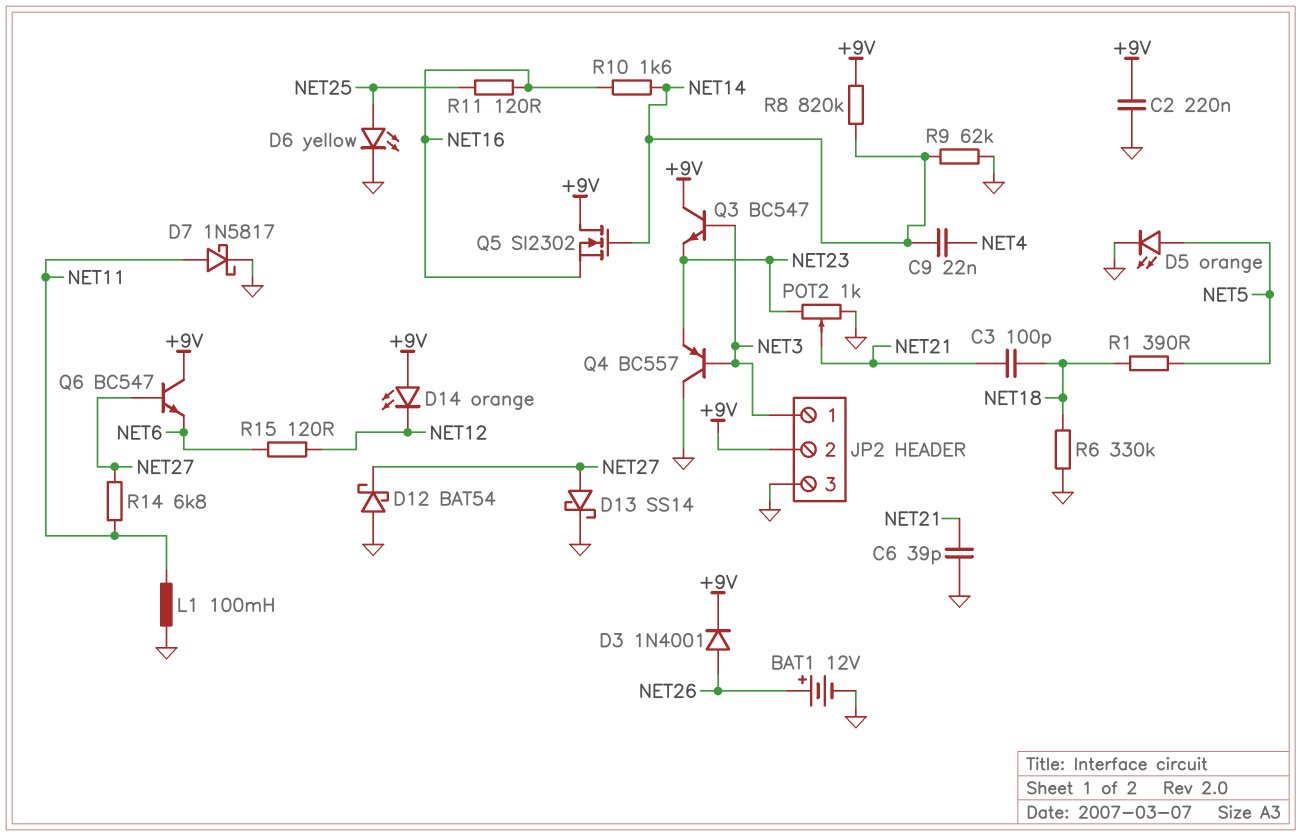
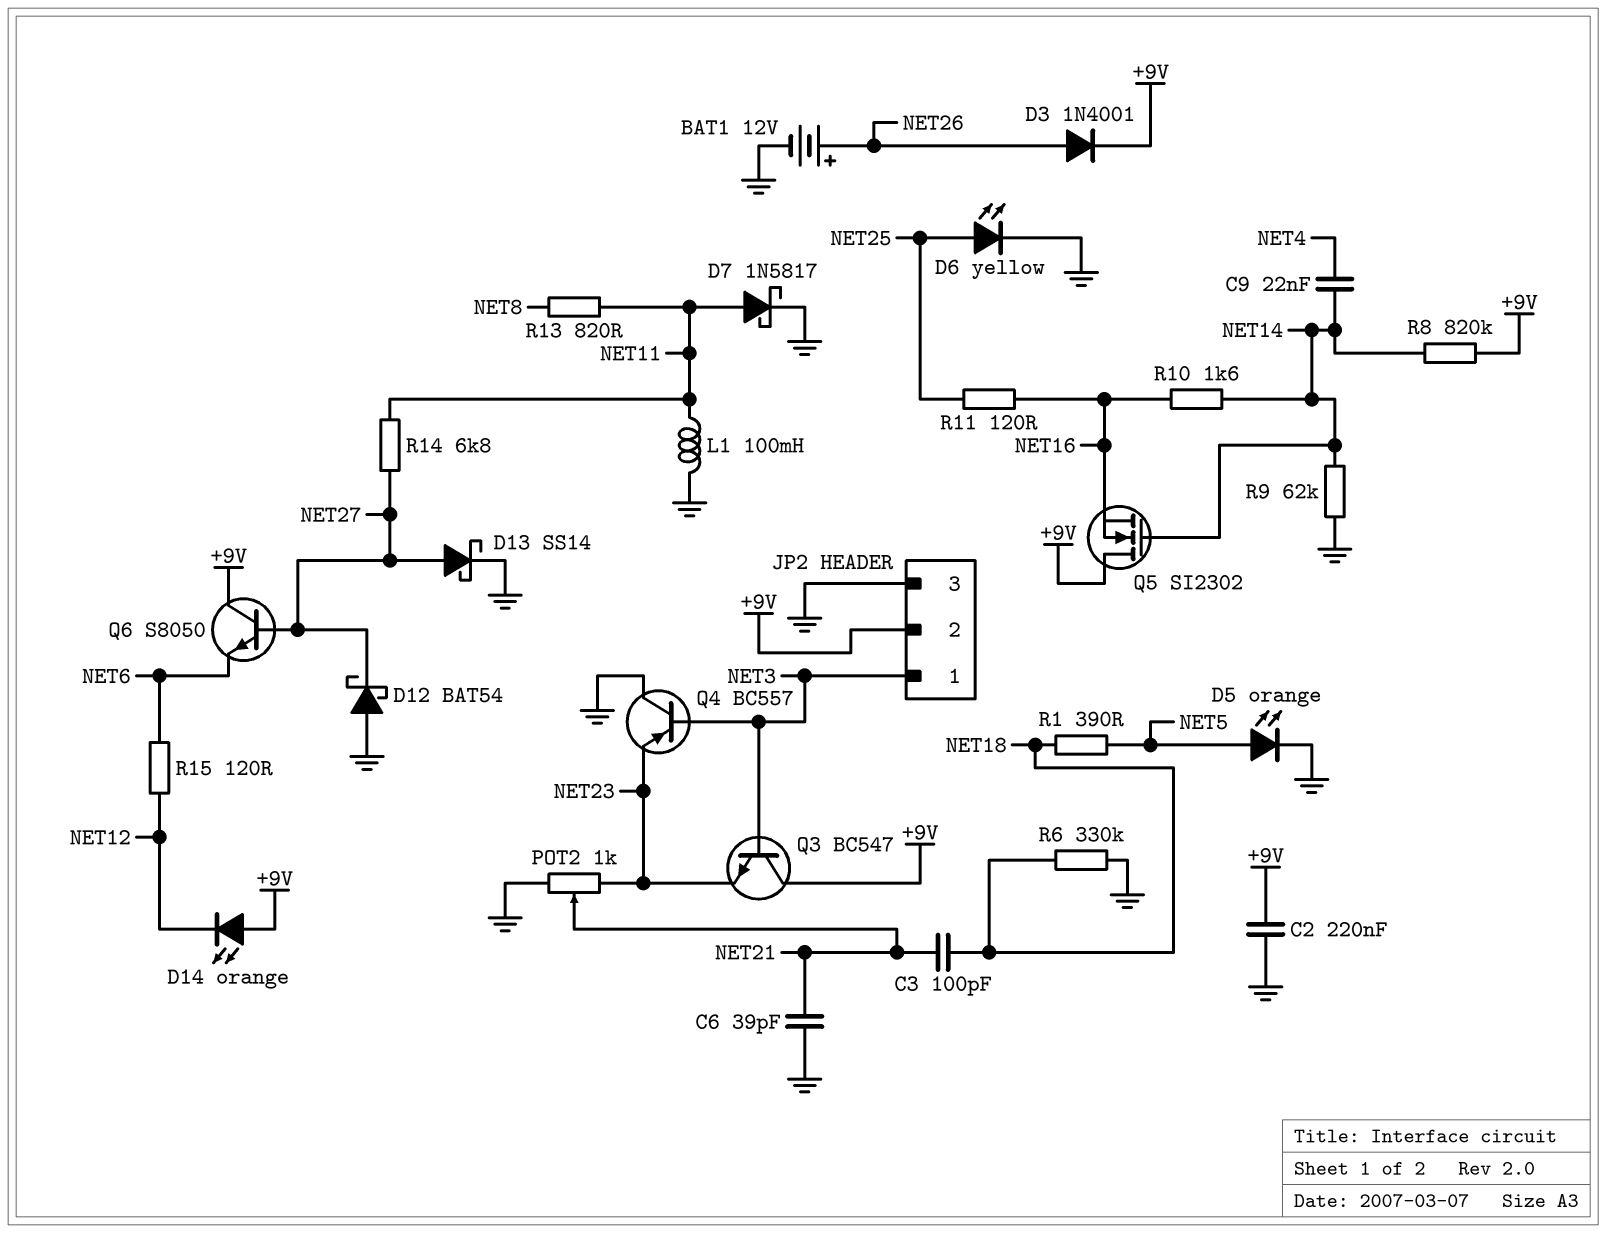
Q6: NPN BC547 (B NET27, C +9V, E NET6) -> NPN S8050 (B NET27, C +9V, E NET6)
R13: none -> 820 (NET8, NET11)

